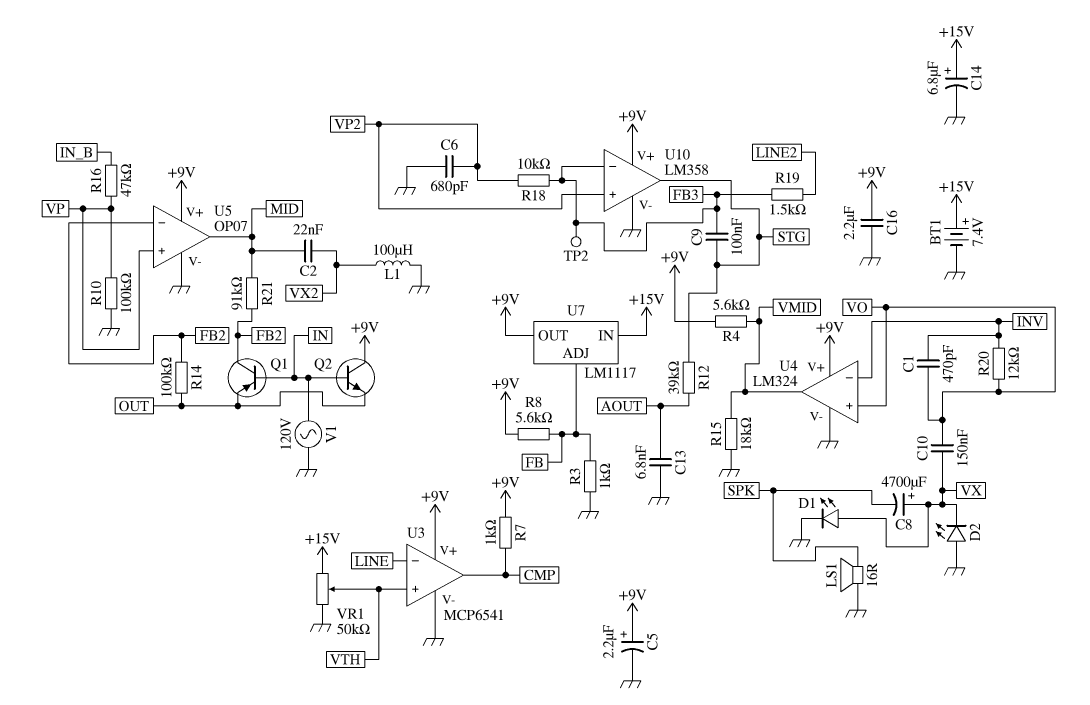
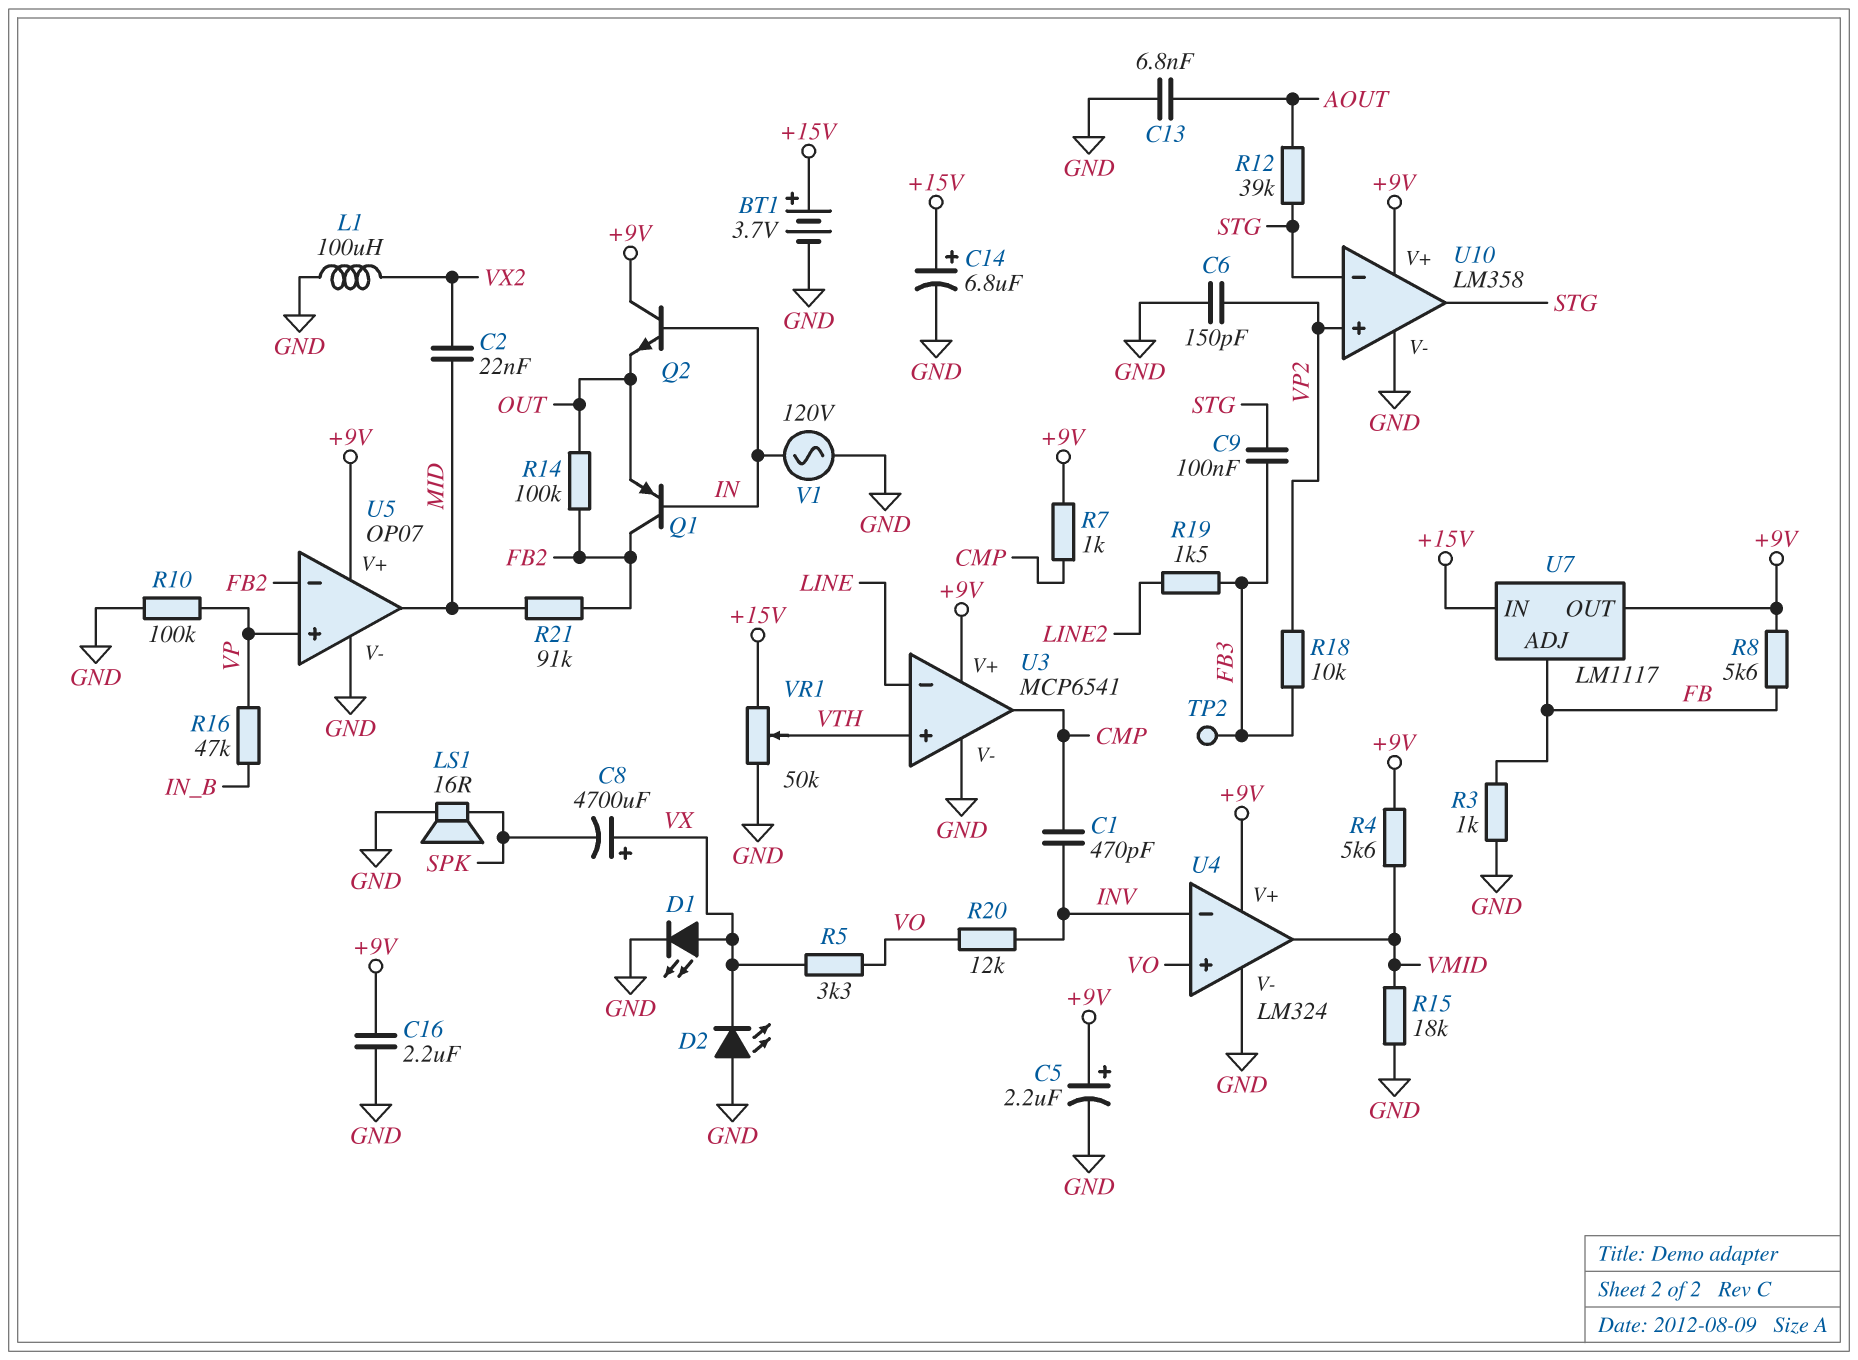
BT1: 7.4V (plus +15V, minus GND) -> 3.7V (plus +15V, minus GND)
C1: 470pF (INV, VO) -> 470pF (CMP, INV)
C6: 680pF (GND, VP2) -> 150pF (GND, VP2)
C10: 150nF (VO, VX) -> none
R5: none -> 3.3k (VO, VX)
U10 pin in-: FB3 -> STG

